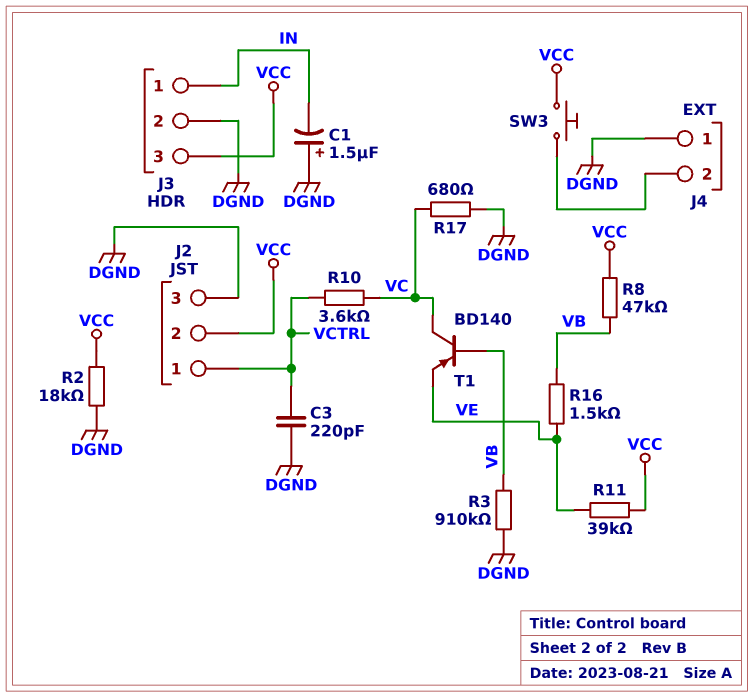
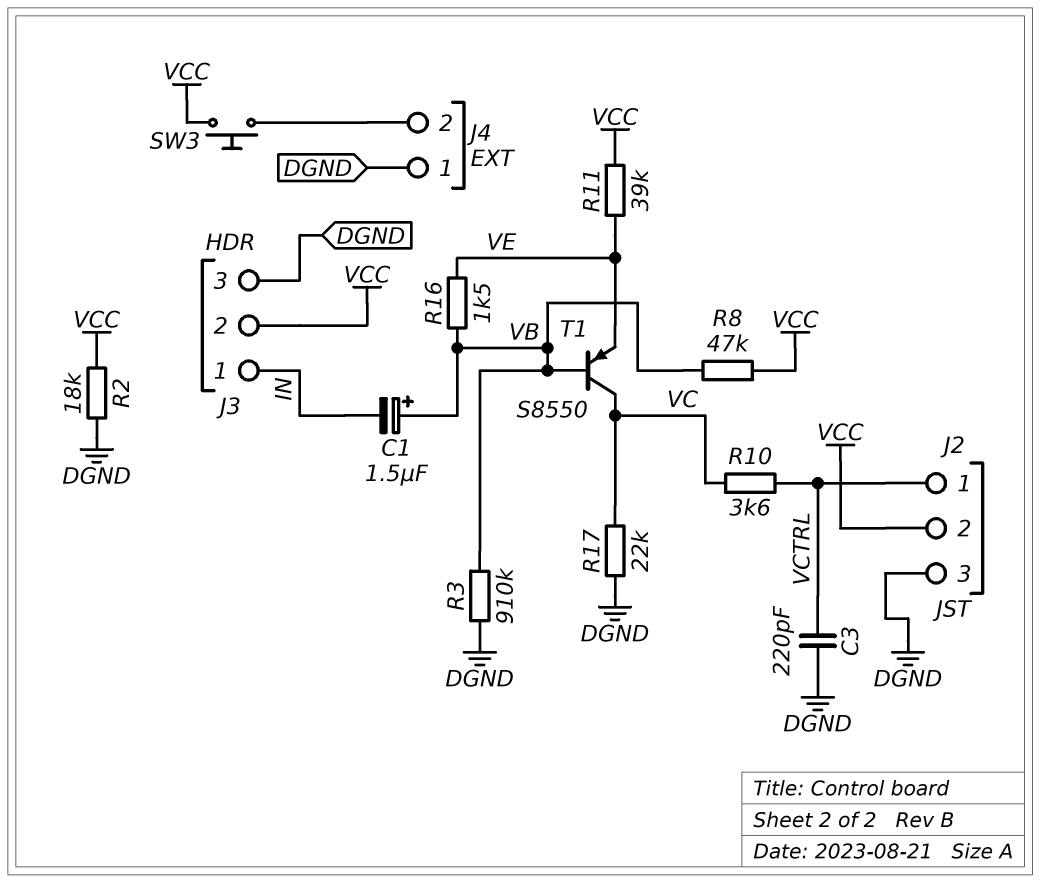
C1: 1.5uF (plus DGND, minus IN) -> 1.5uF (plus VB, minus IN)
J3 pin 2: DGND -> VCC
J3 pin 3: VCC -> DGND
R17: 680 (DGND, VC) -> 22k (DGND, VC)
T1: PNP BD140 (B VB, C VC, E VE) -> PNP S8550 (B VB, C VC, E VE)

